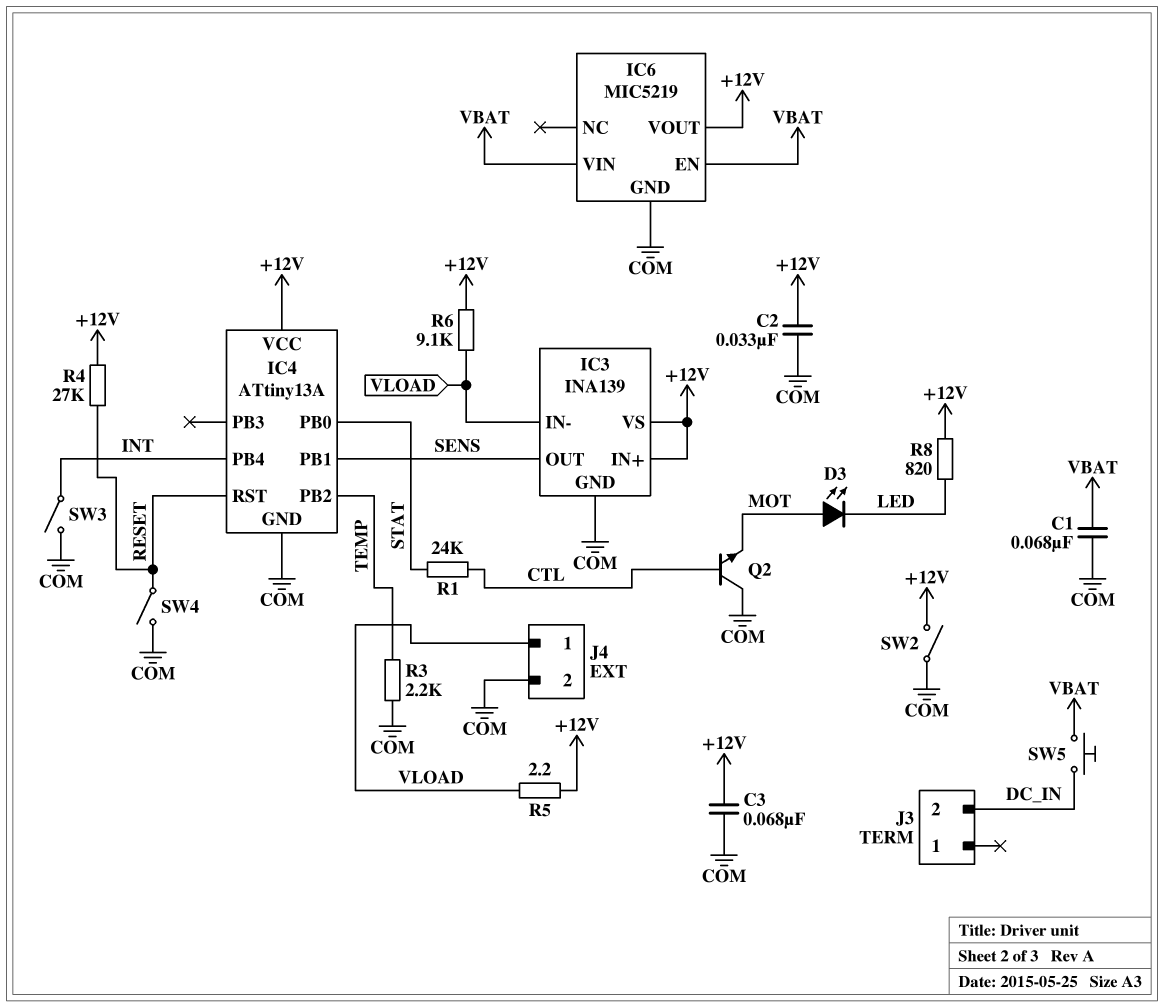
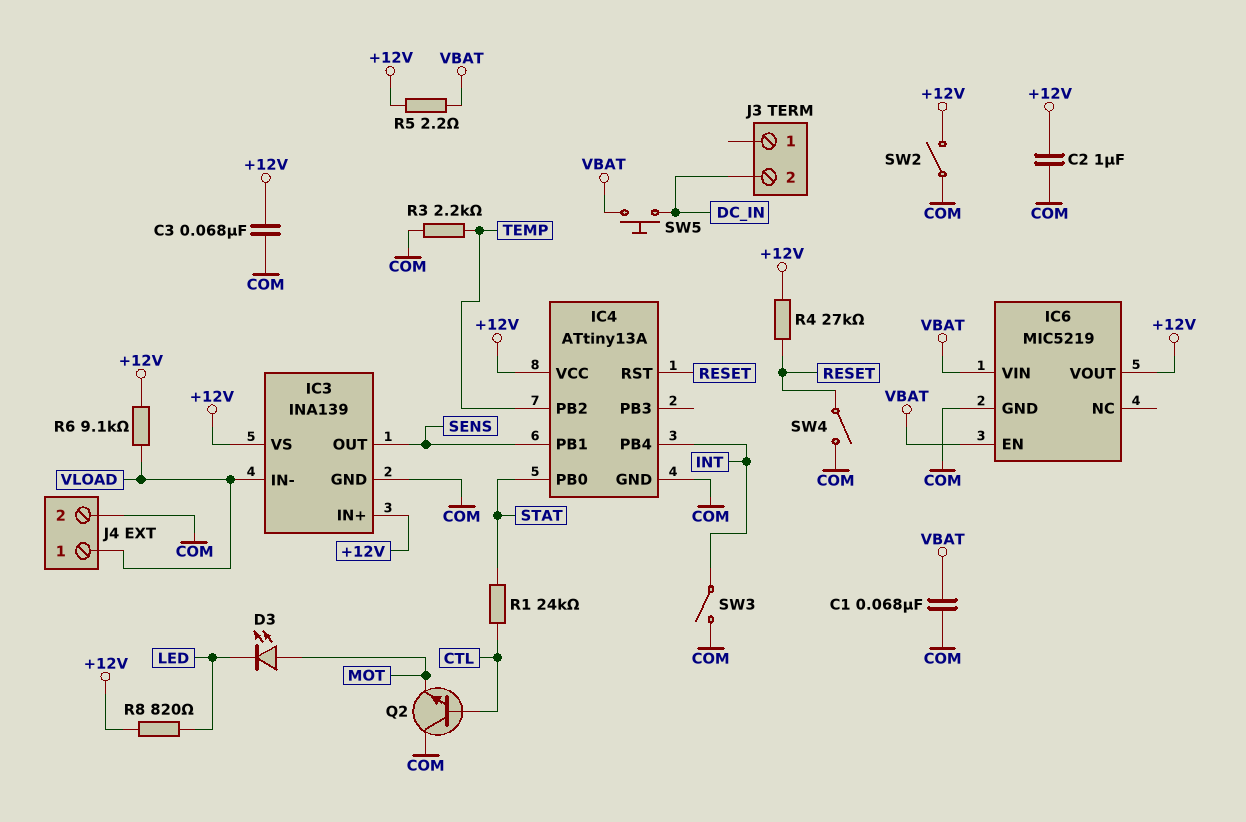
C2: 33nF (+12V, COM) -> 1uF (+12V, COM)
R5: 2.2 (+12V, VLOAD) -> 2.2 (+12V, VBAT)

